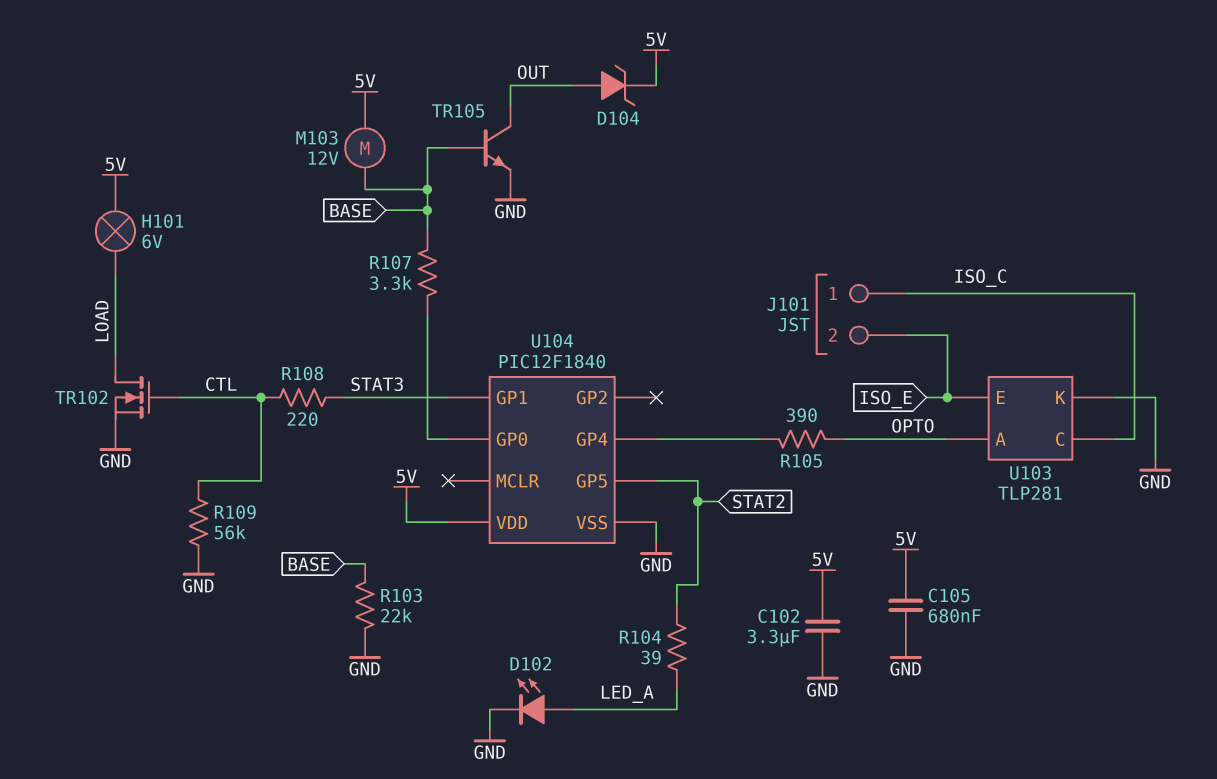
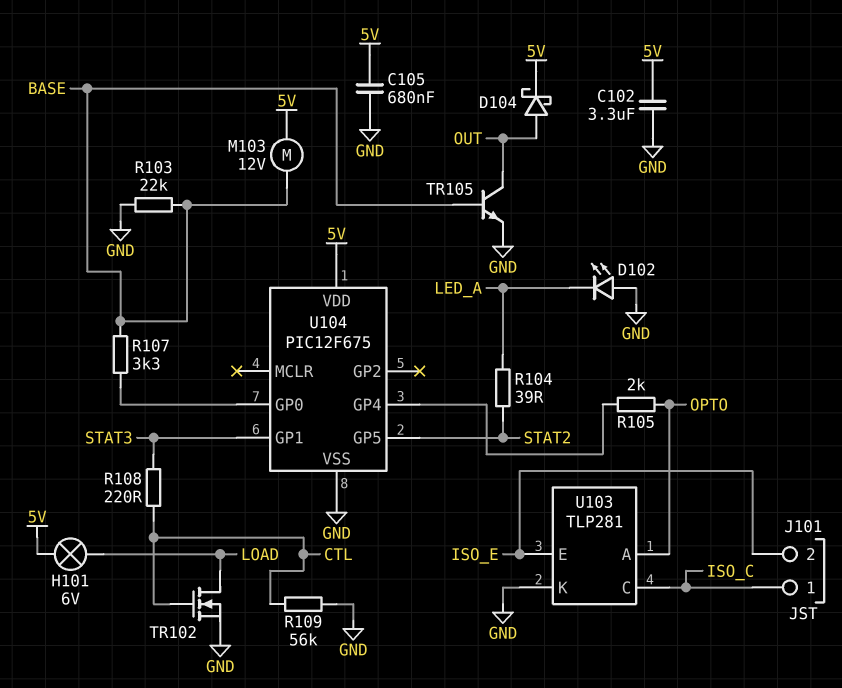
D102: LED (A LED_A, K GND) -> LED (A GND, K LED_A)
D104: zener (A OUT, K 5V) -> schottky (A OUT, K 5V)
R105: 390 (OPTO, U104/GP4) -> 2k (OPTO, U104/GP4)
U104: PIC12F1840 -> PIC12F675

